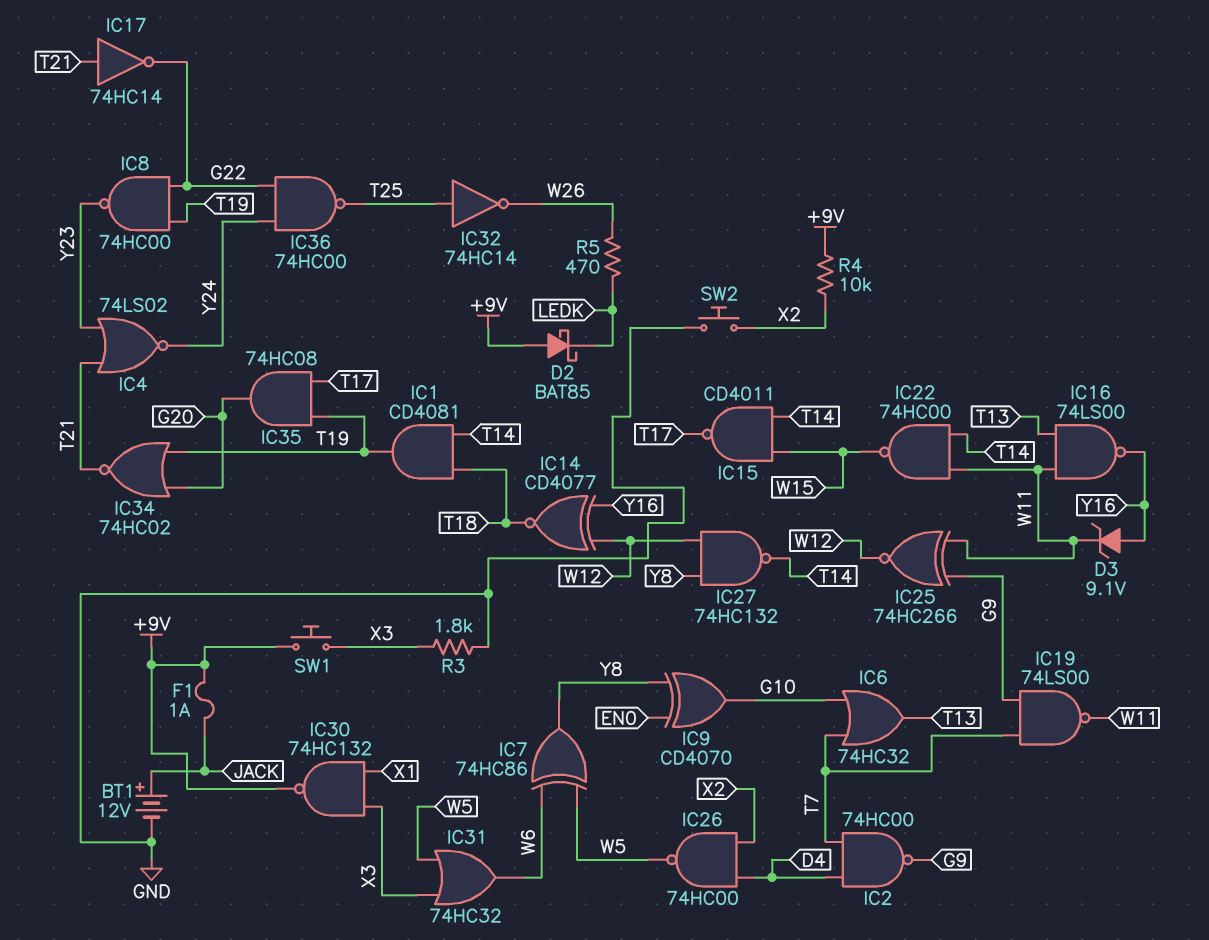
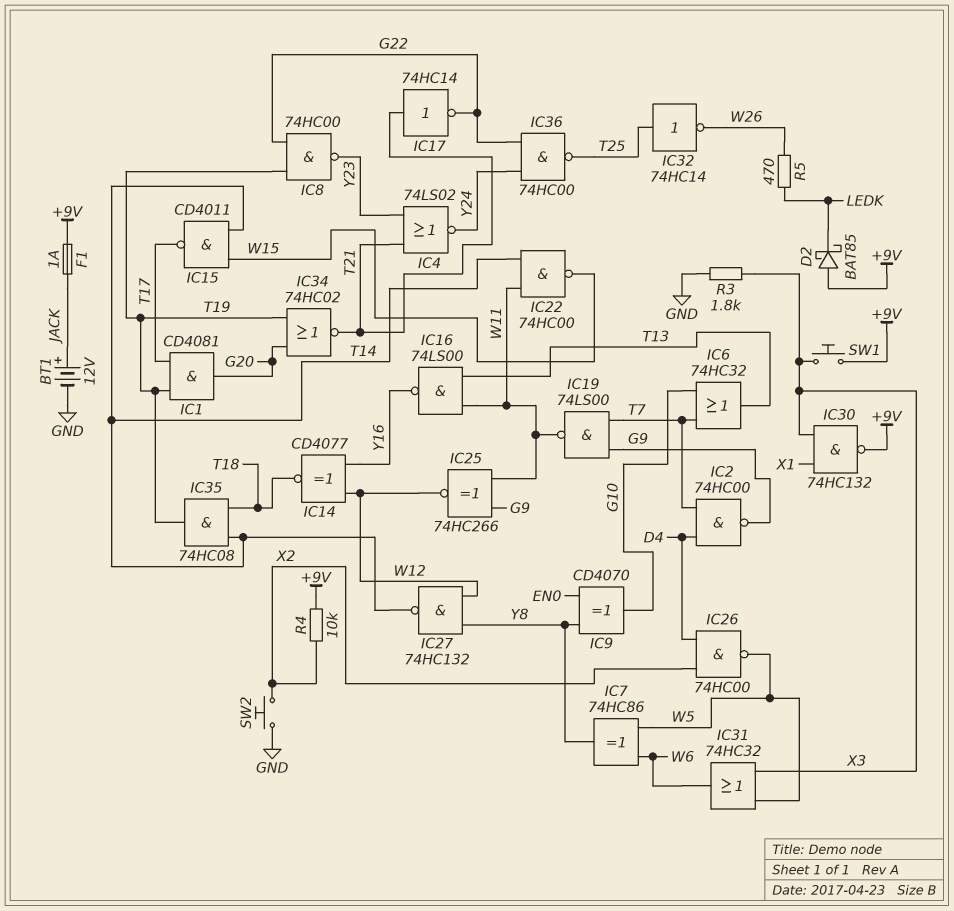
D3: zener 9.1V (A Y16, K W11) -> none
IC1: AND CD4081 (in T14, in T18, out T19) -> AND CD4081 (in T17, in T19, out G20)
IC35: AND 74HC08 (in T17, in T19, out G20) -> AND 74HC08 (in T14, in T18, out T19)

